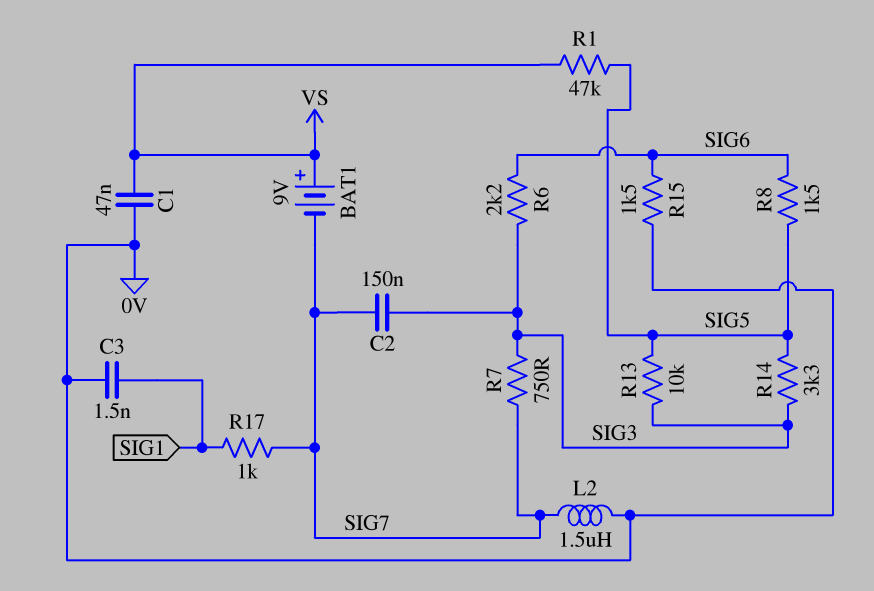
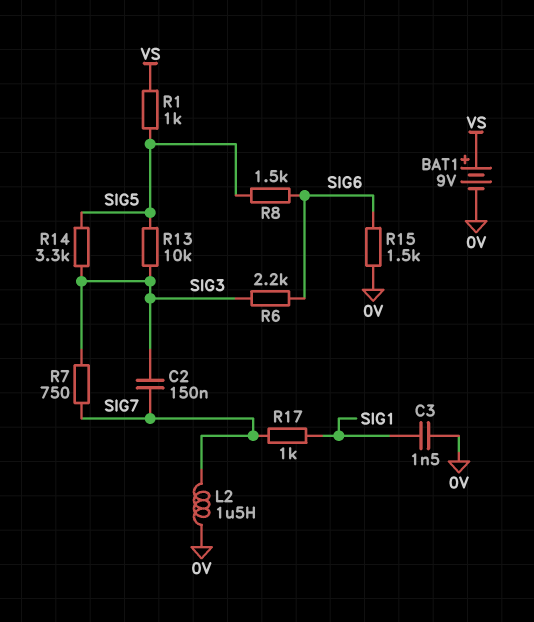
BAT1: 9V (plus VS, minus SIG7) -> 9V (plus VS, minus 0V)
C1: 47nF (0V, VS) -> none
R1: 47k (SIG5, VS) -> 1k (SIG5, VS)

